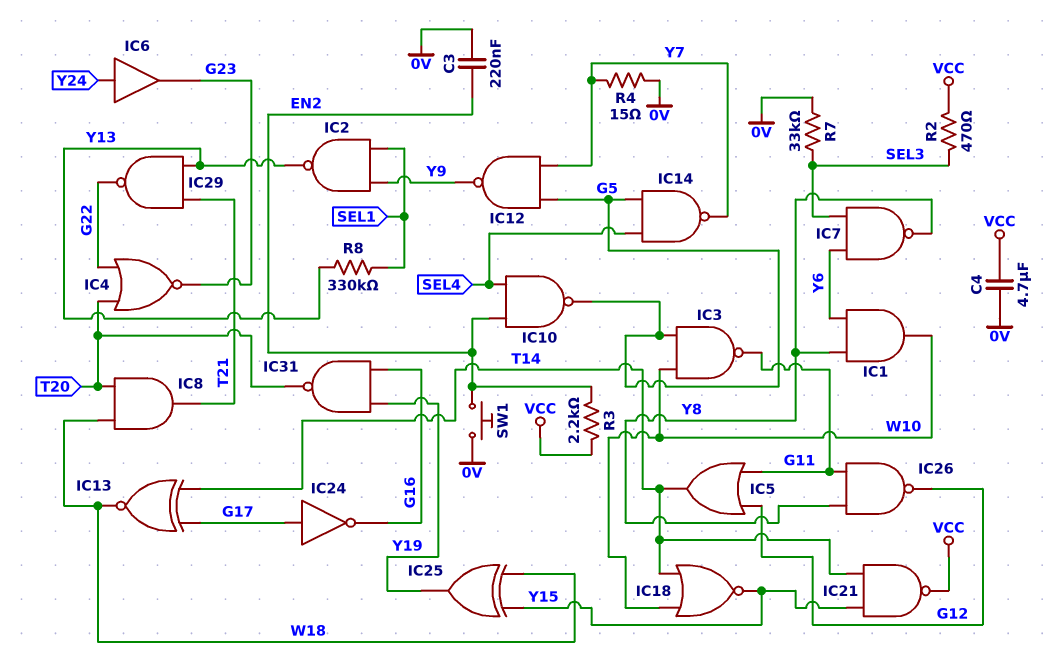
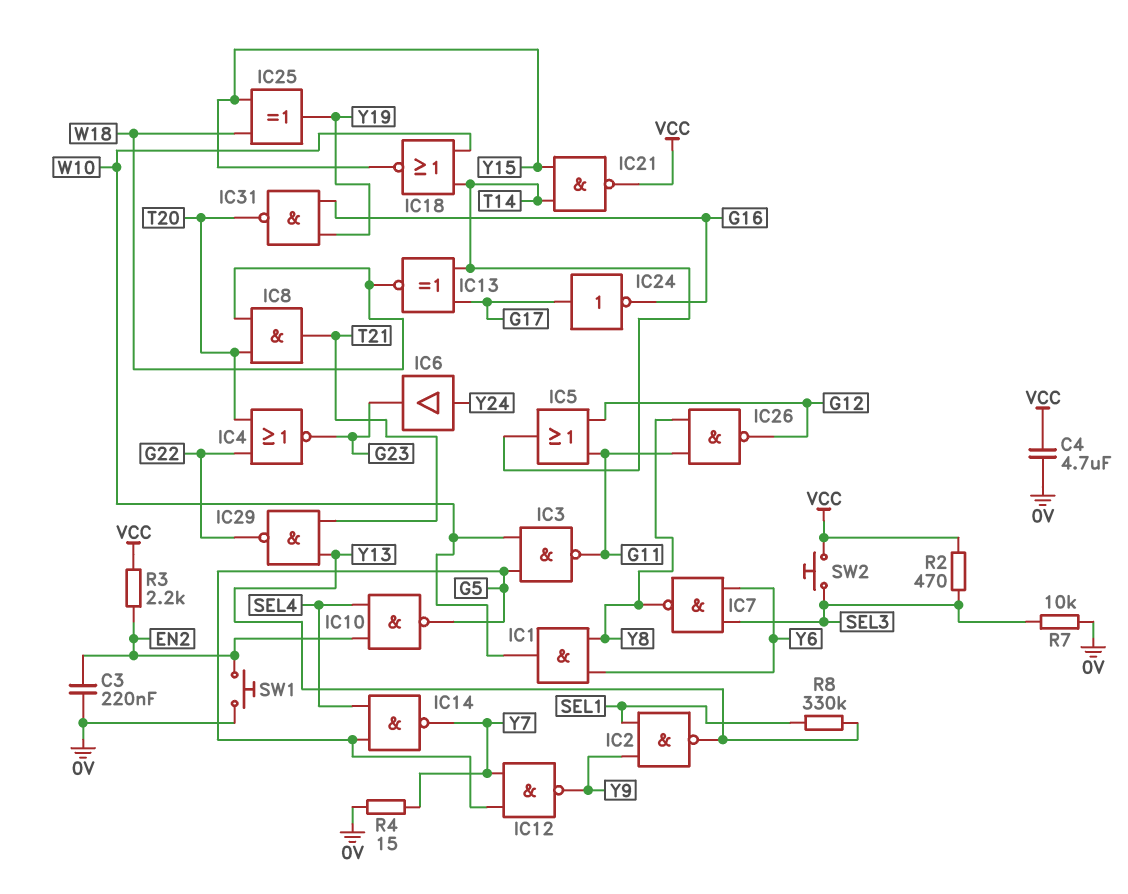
R7: 33k (0V, SEL3) -> 10k (0V, SEL3)
SW2: none -> button (SEL3, VCC)

